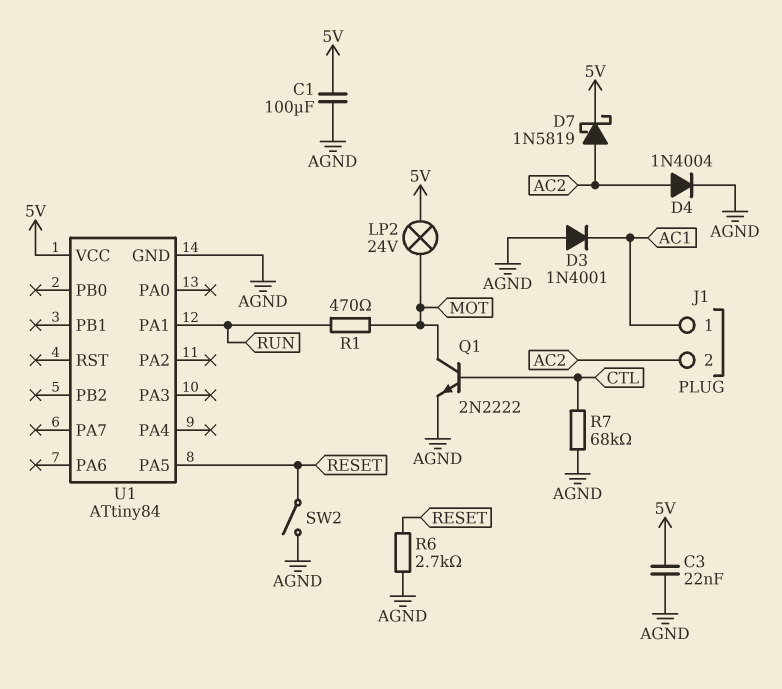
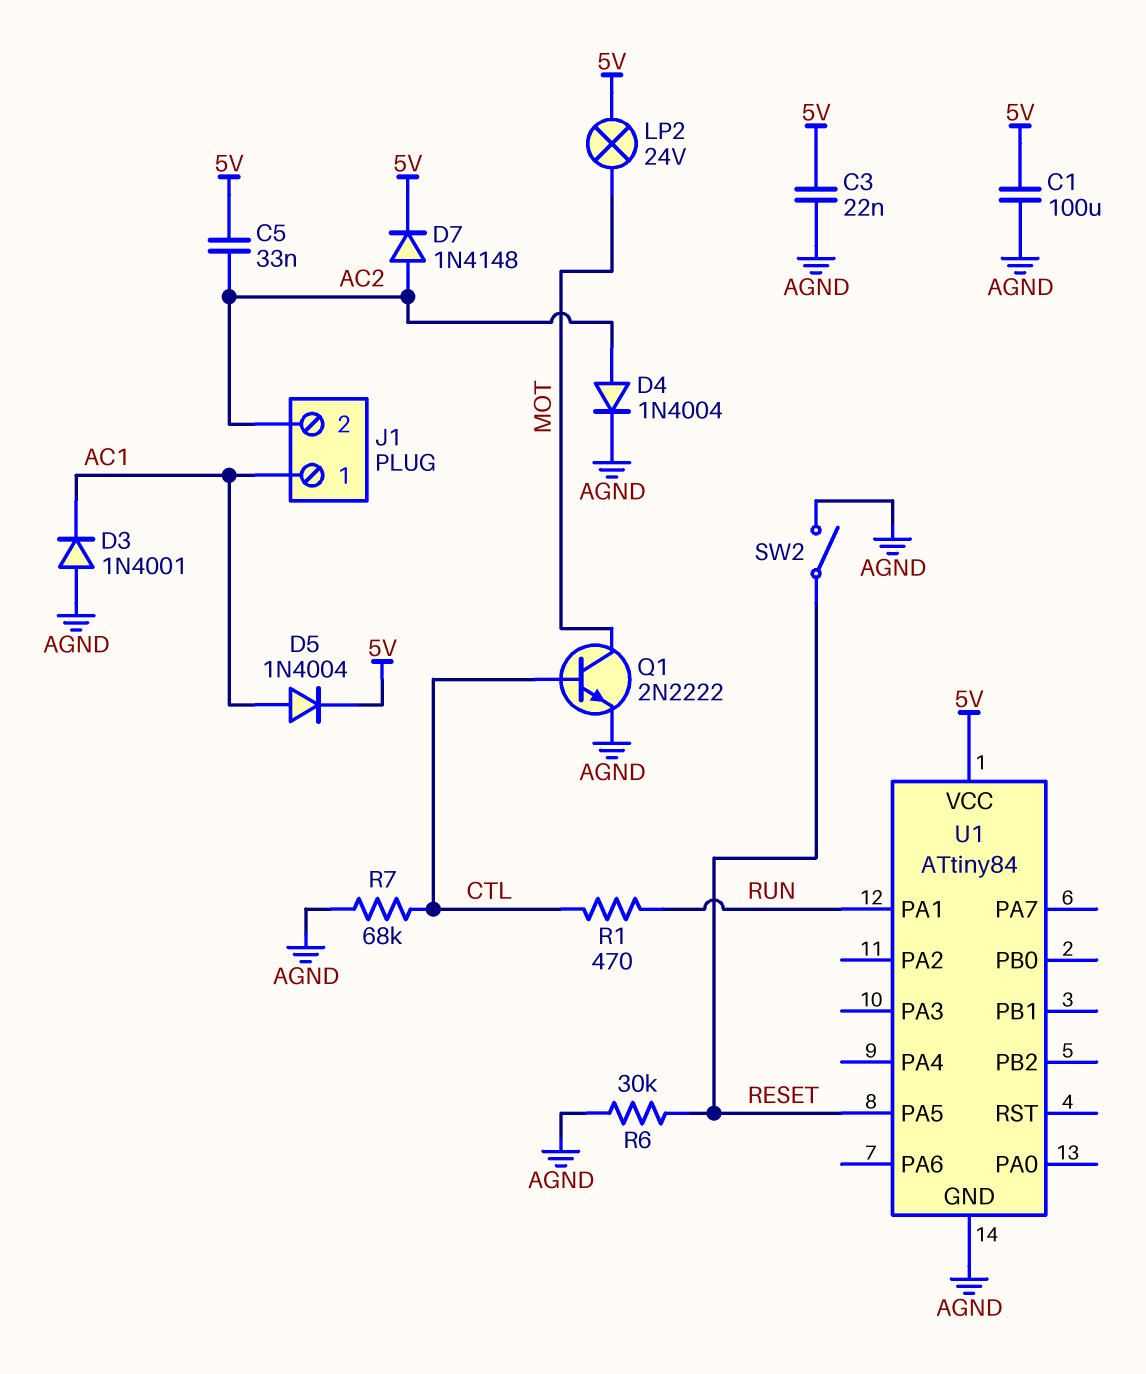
C5: none -> 33nF (5V, AC2)
D5: none -> diode 1N4004 (A AC1, K 5V)
D7: schottky 1N5819 (A AC2, K 5V) -> diode 1N4148 (A AC2, K 5V)
R1: 470 (MOT, RUN) -> 470 (CTL, RUN)
R6: 2.7k (AGND, RESET) -> 30k (AGND, RESET)

